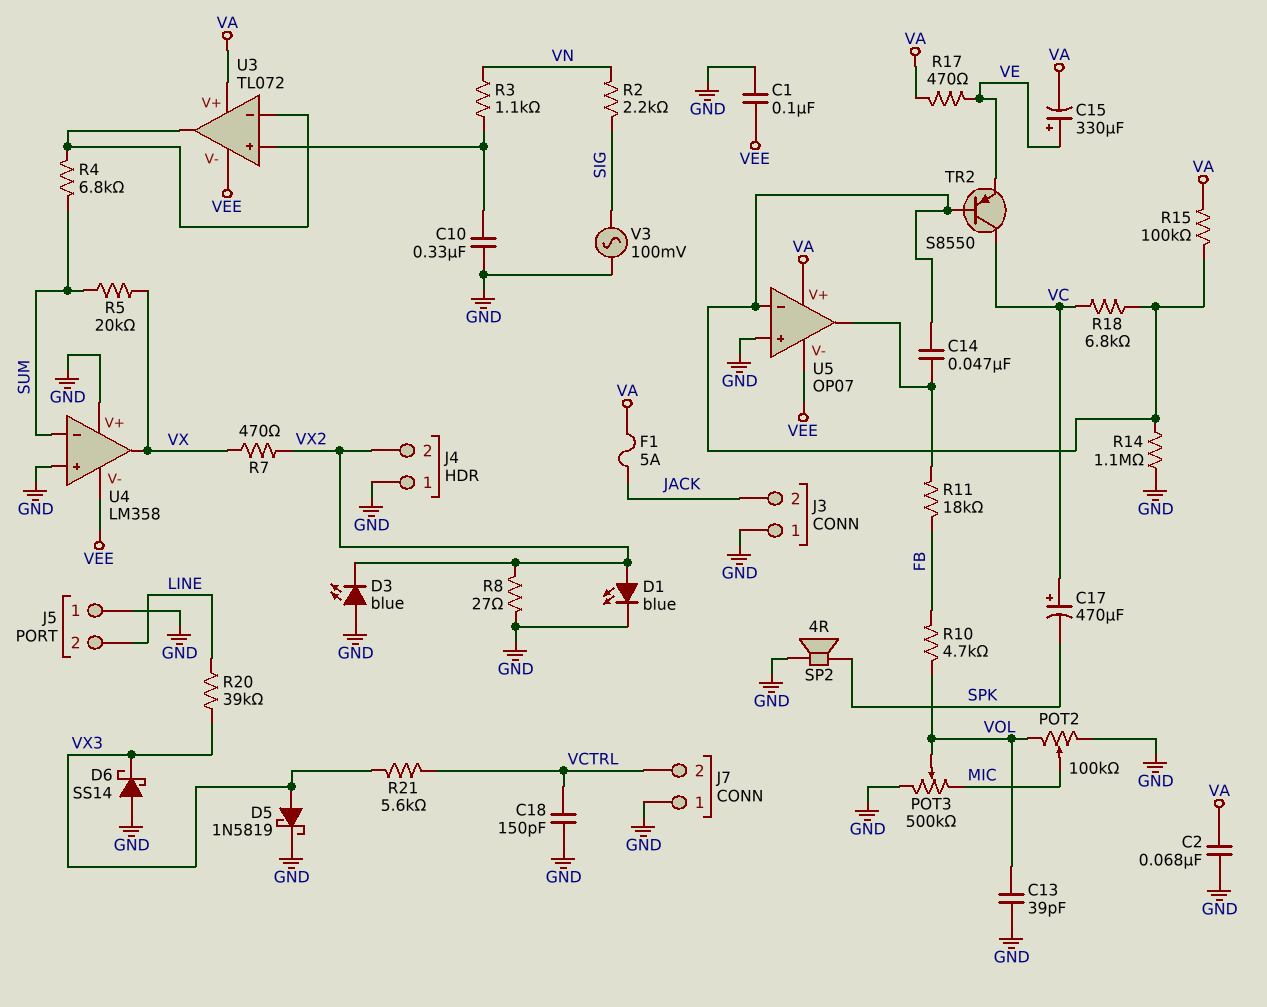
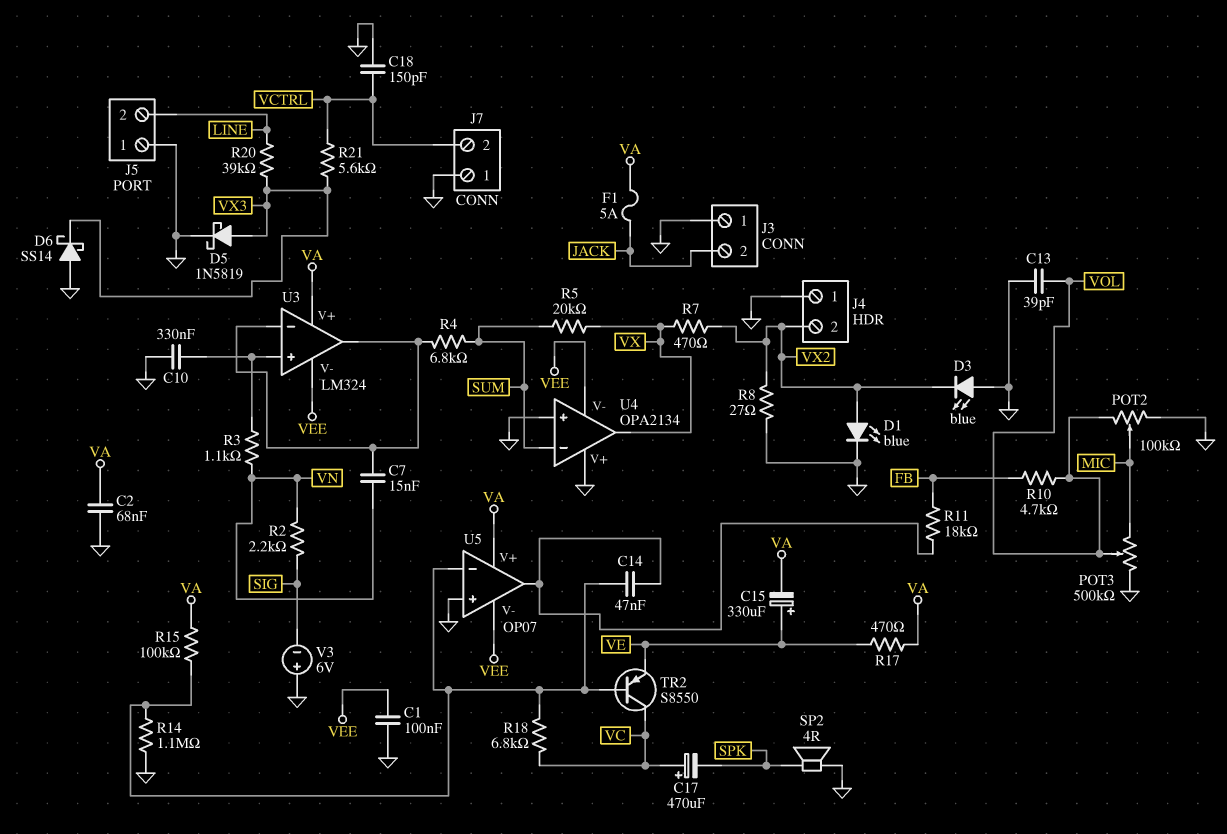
C7: none -> 15nF (U3/in-, VN)
U3: TL072 -> LM324
U4: LM358 -> OPA2134
V3: AC 100mV (GND, SIG) -> 6V (plus GND, minus SIG)

